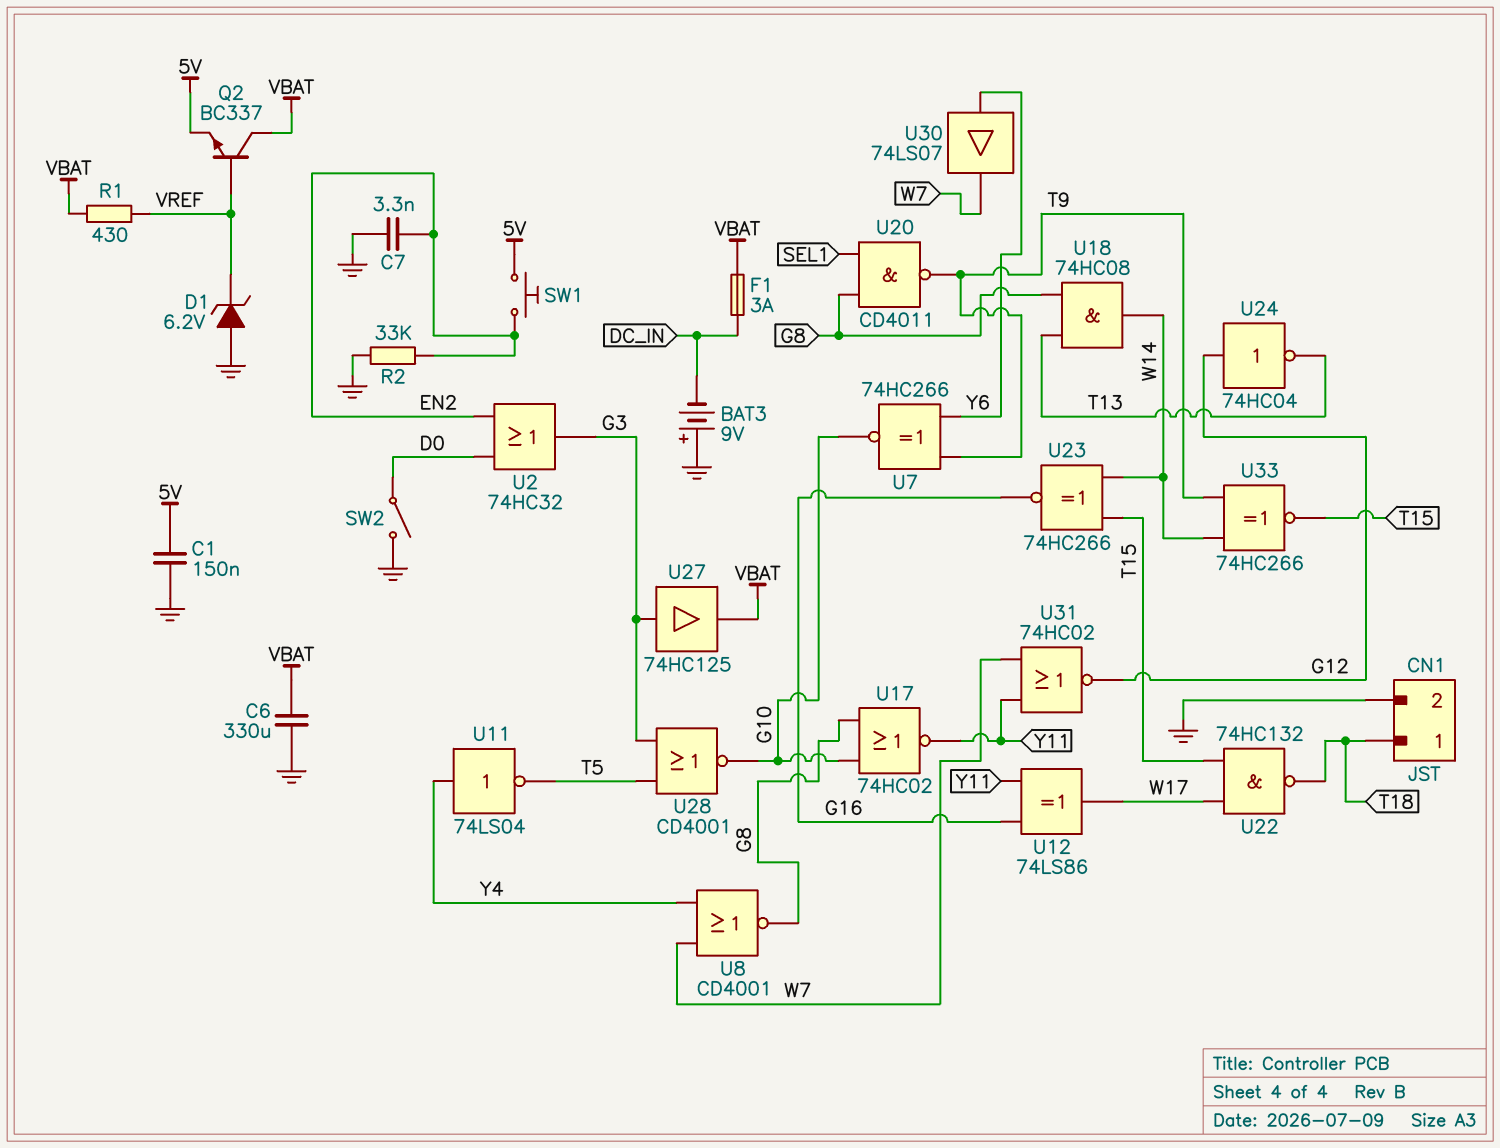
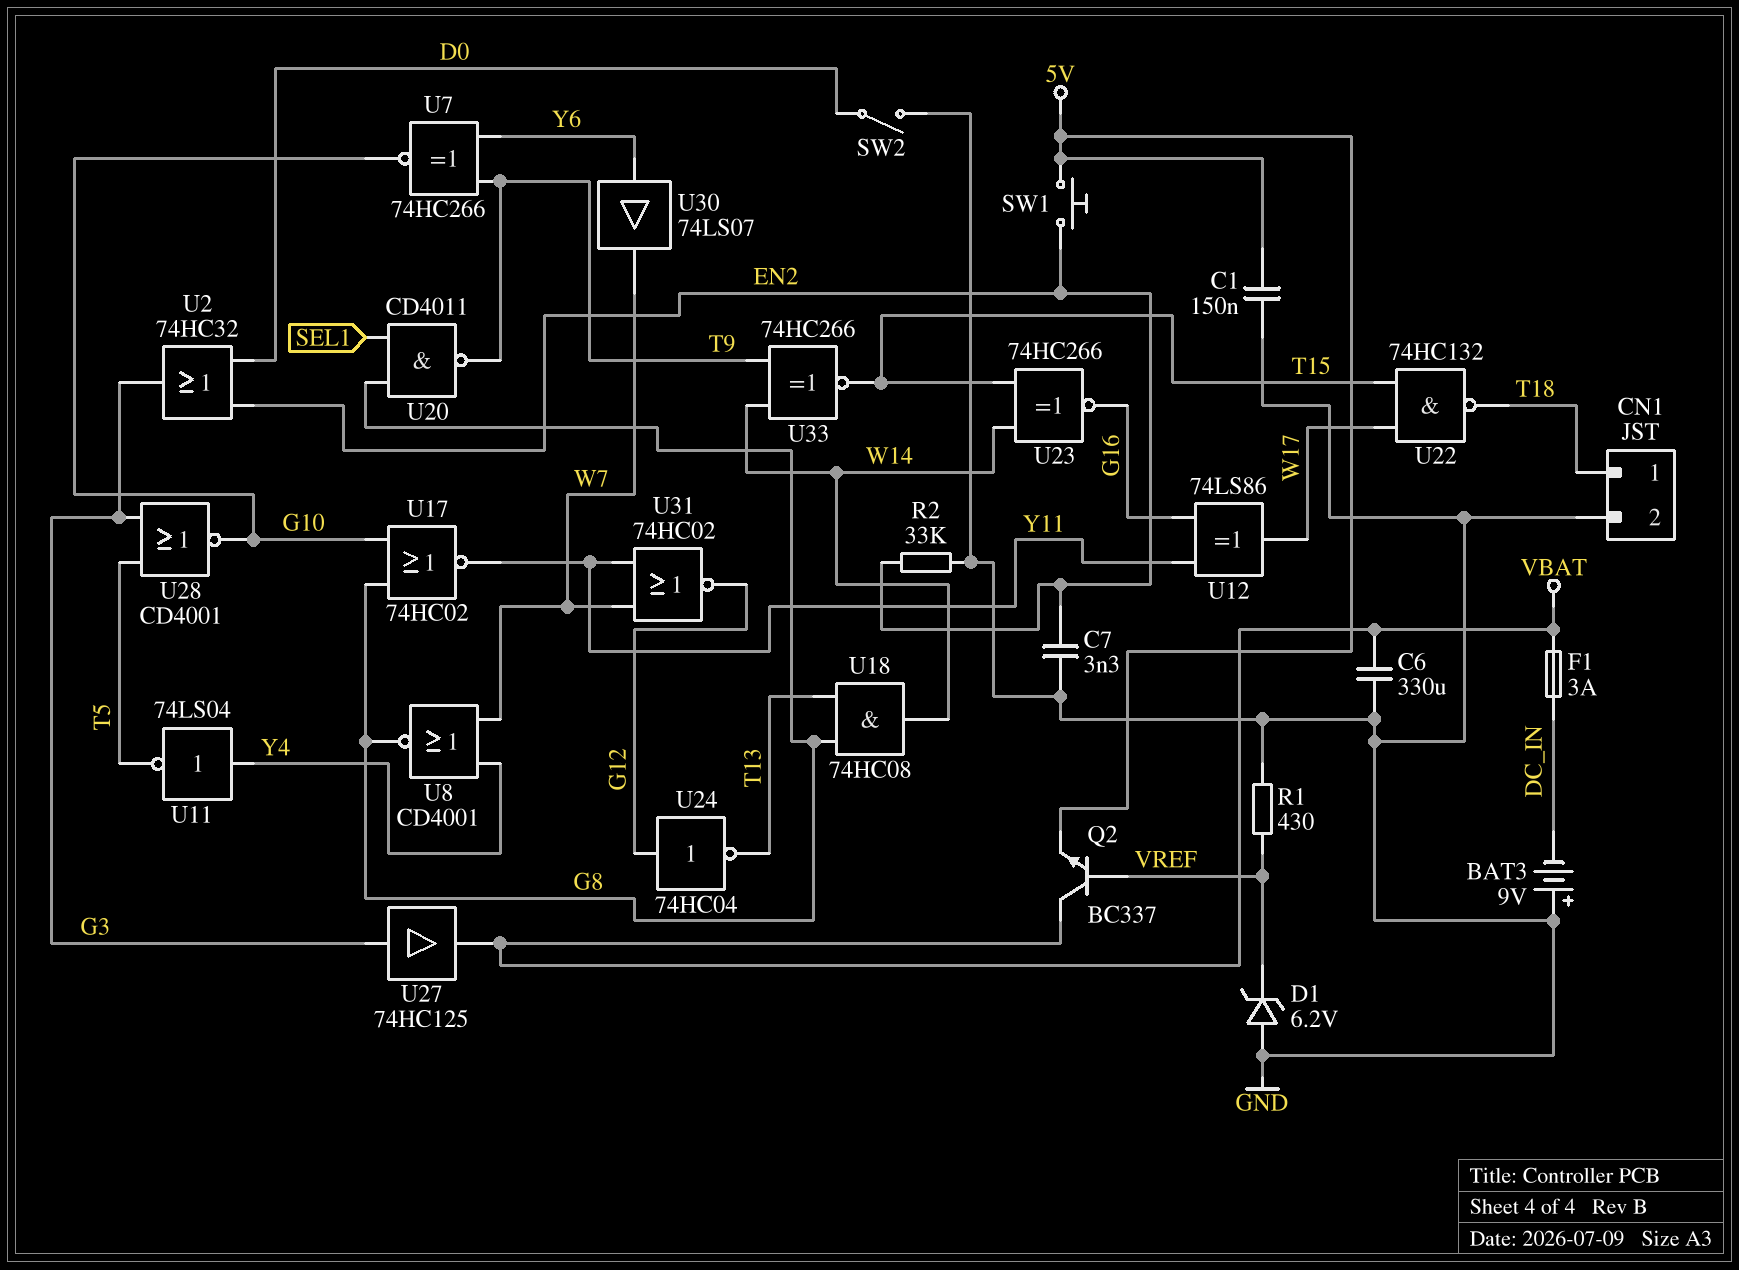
R1: 430 (VBAT, VREF) -> 430 (GND, VREF)

